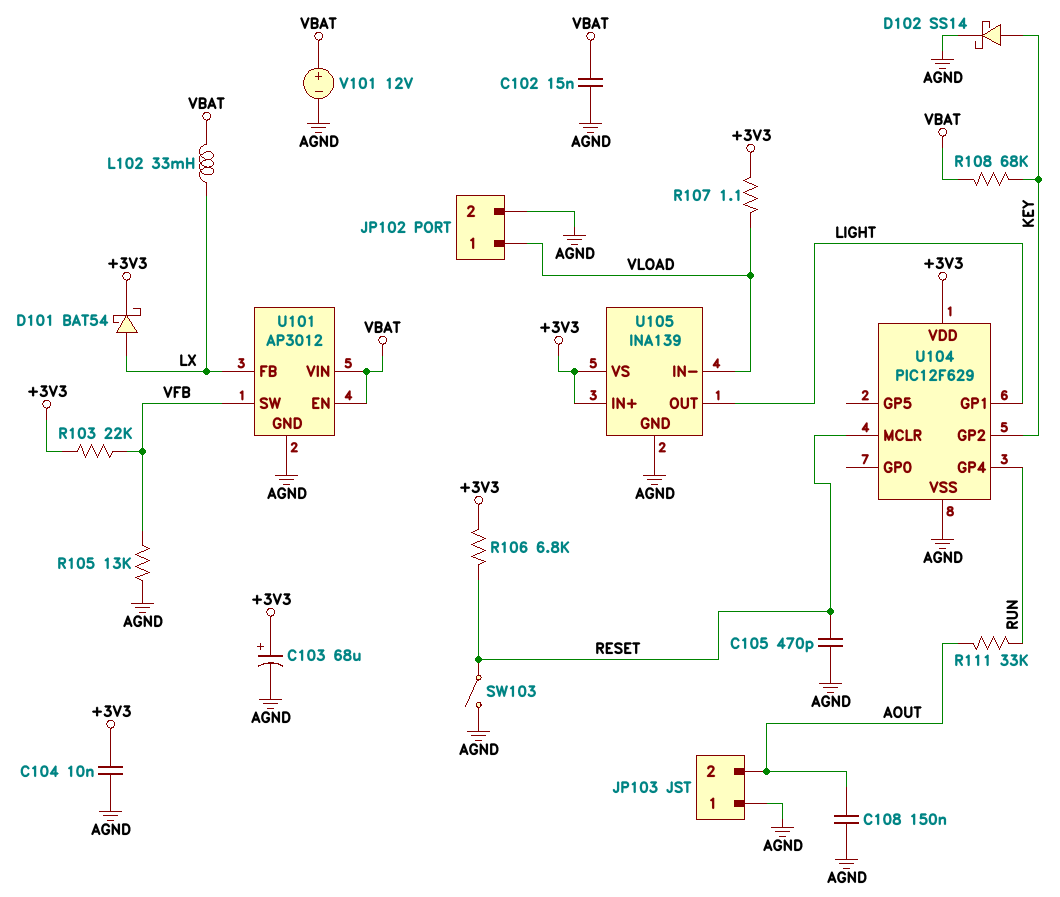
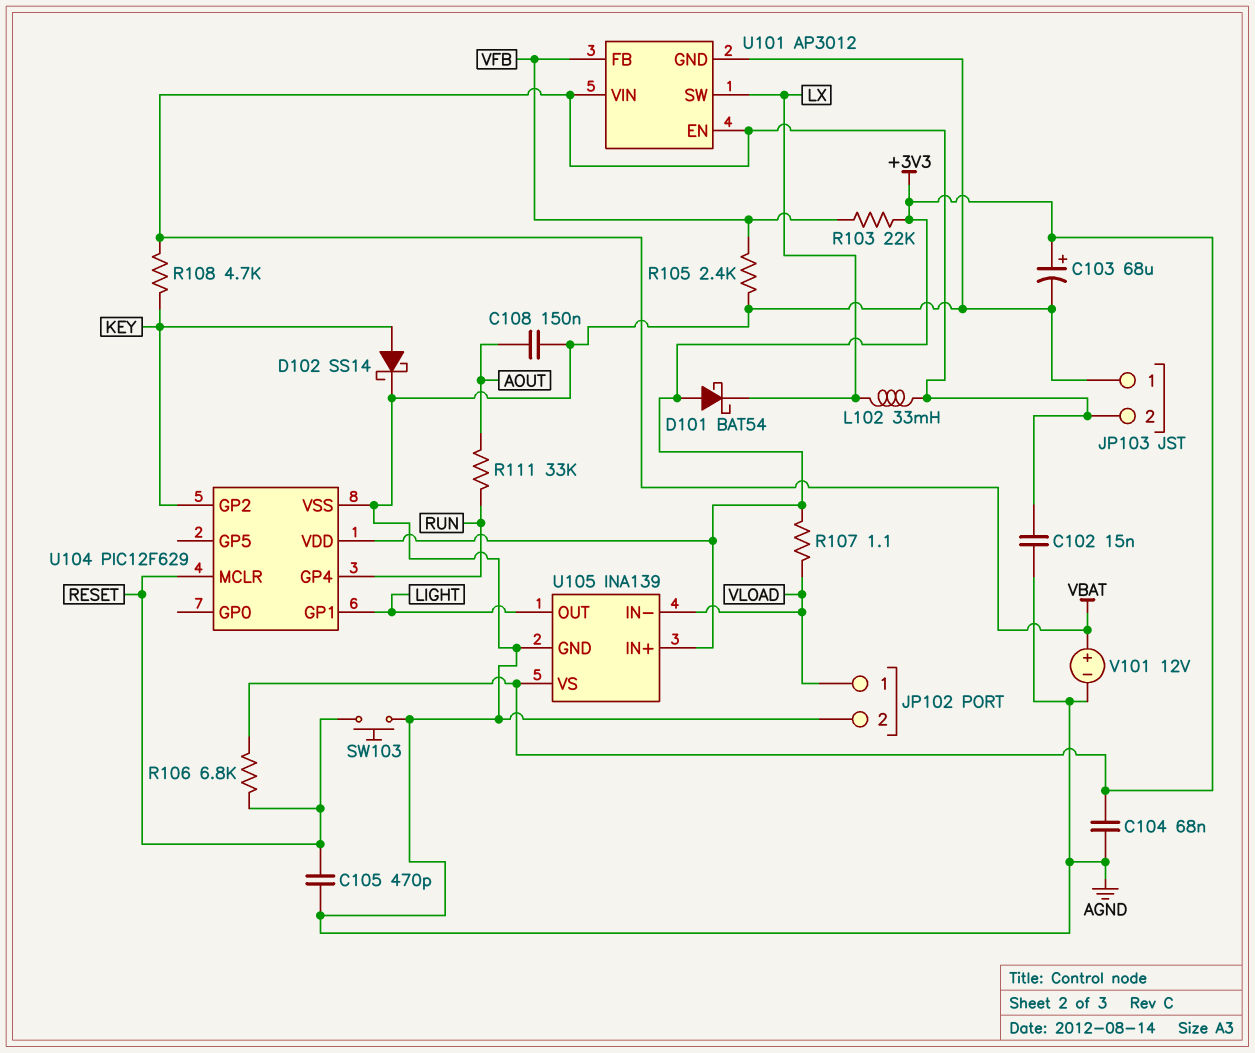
C104: 10nF (+3V3, AGND) -> 68nF (+3V3, AGND)
D101: schottky BAT54 (A LX, K +3V3) -> schottky BAT54 (A +3V3, K LX)
JP103 pin 2: AOUT -> VBAT
R105: 13k (AGND, VFB) -> 2.4k (AGND, VFB)
R108: 68k (KEY, VBAT) -> 4.7k (KEY, VBAT)
SW103: switch (AGND, RESET) -> button (AGND, RESET)
U101 pin FB: LX -> VFB
U101 pin SW: VFB -> LX

